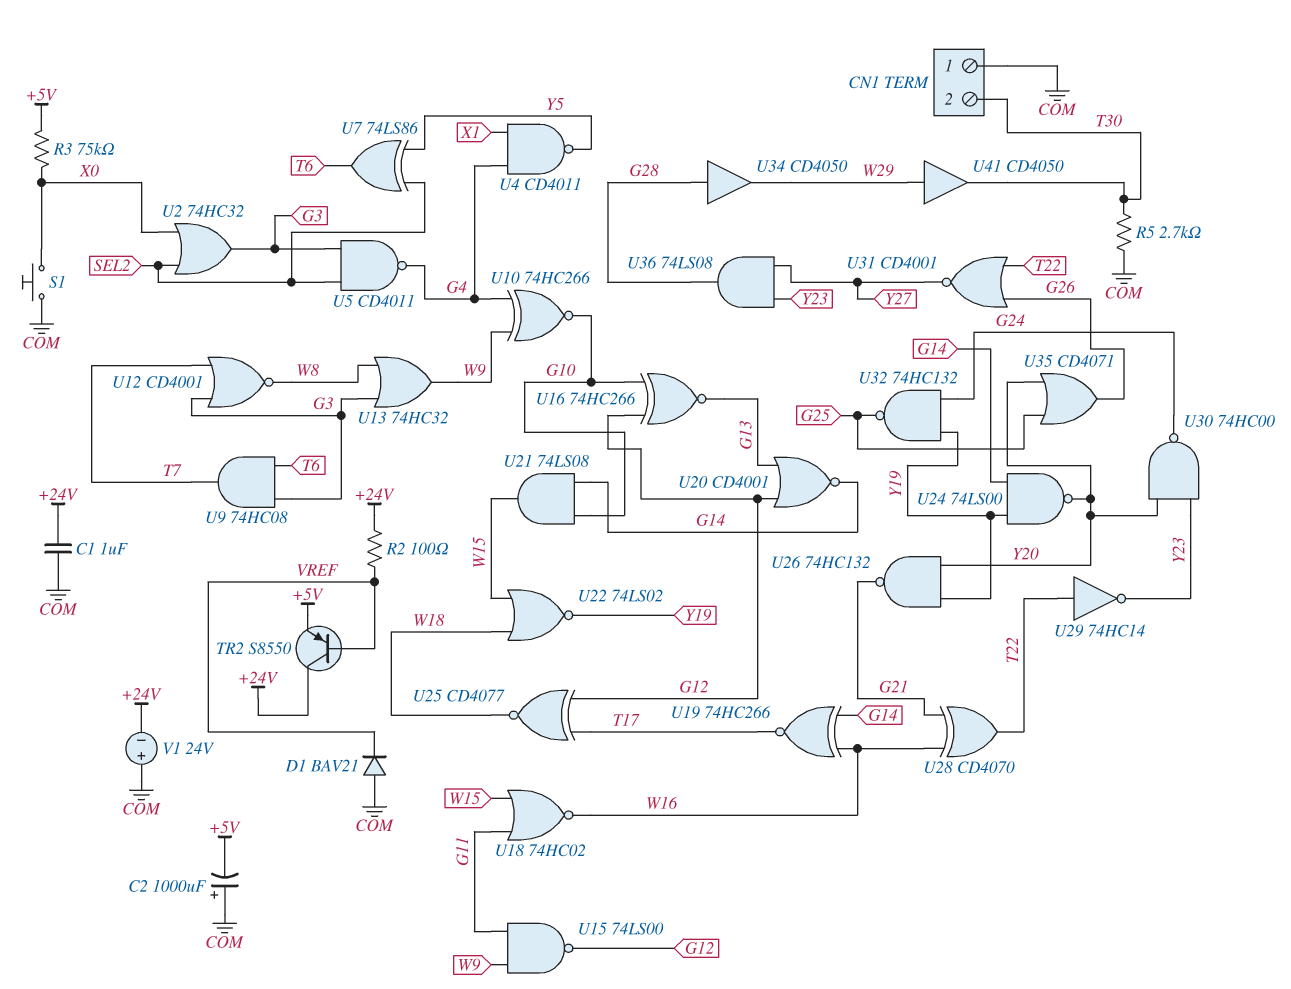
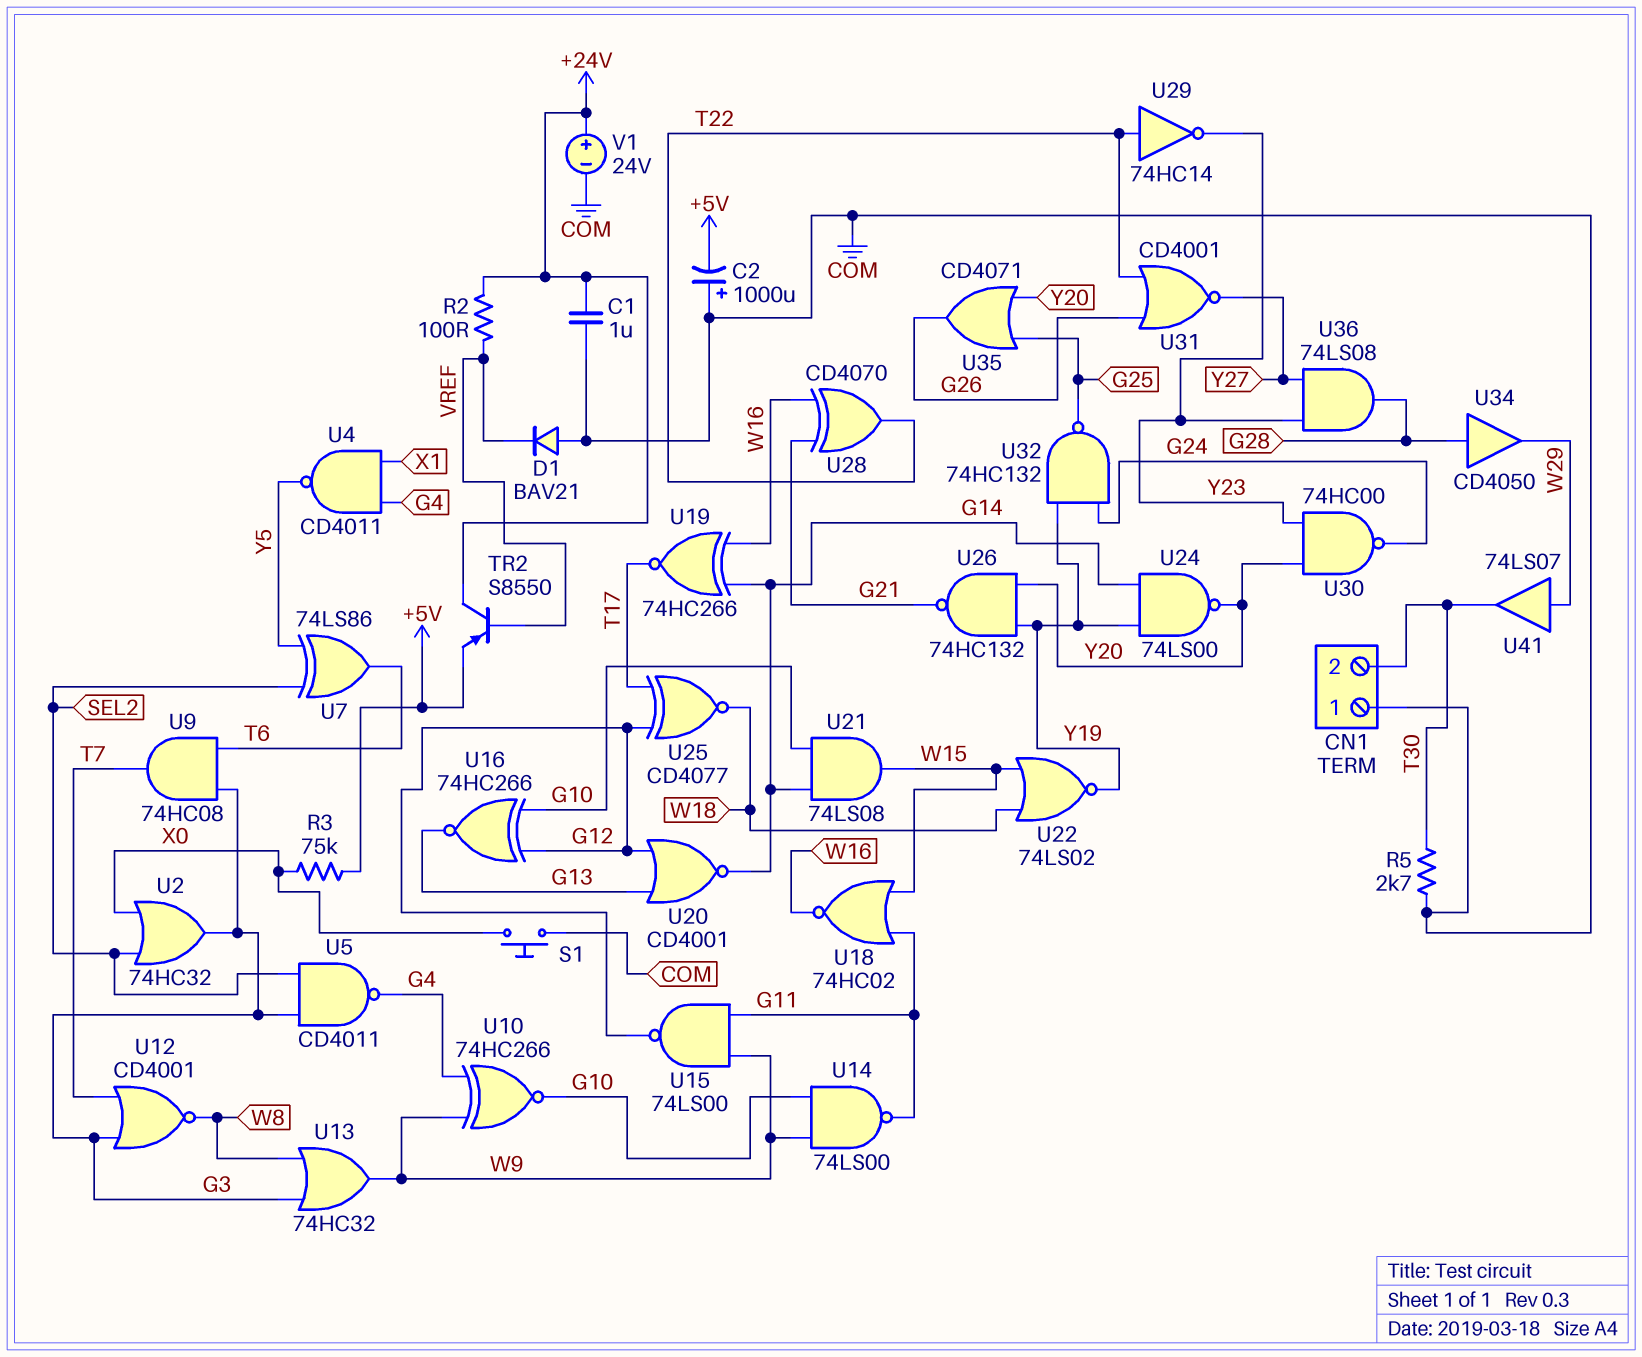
U14: none -> NAND 74LS00 (in G10, in W9, out G11)
U41: buffer CD4050 (in W29, out T30) -> buffer 74LS07 (in W29, out T30)
V1: 24V (plus COM, minus +24V) -> 24V (plus +24V, minus COM)

